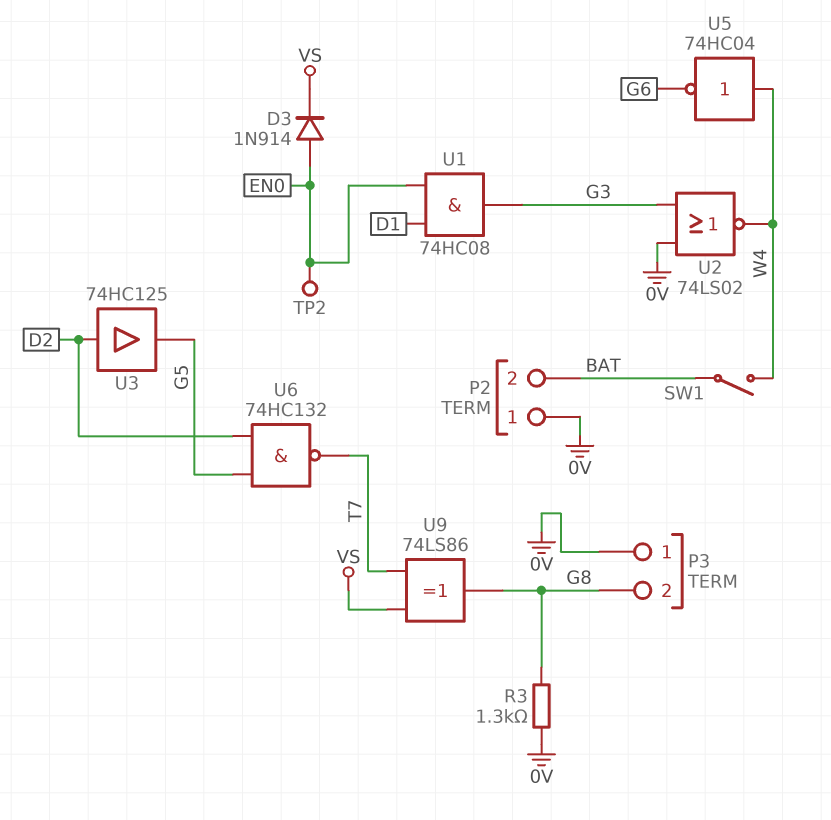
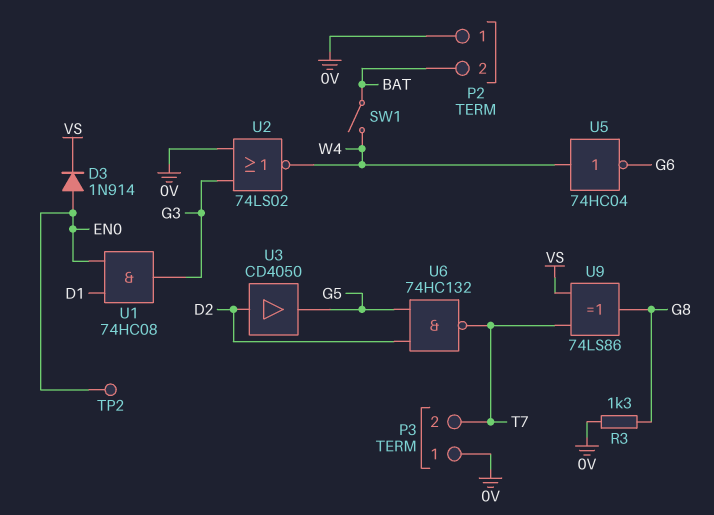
P3 pin 2: G8 -> T7
U3: buffer 74HC125 (in D2, out G5) -> buffer CD4050 (in D2, out G5)

